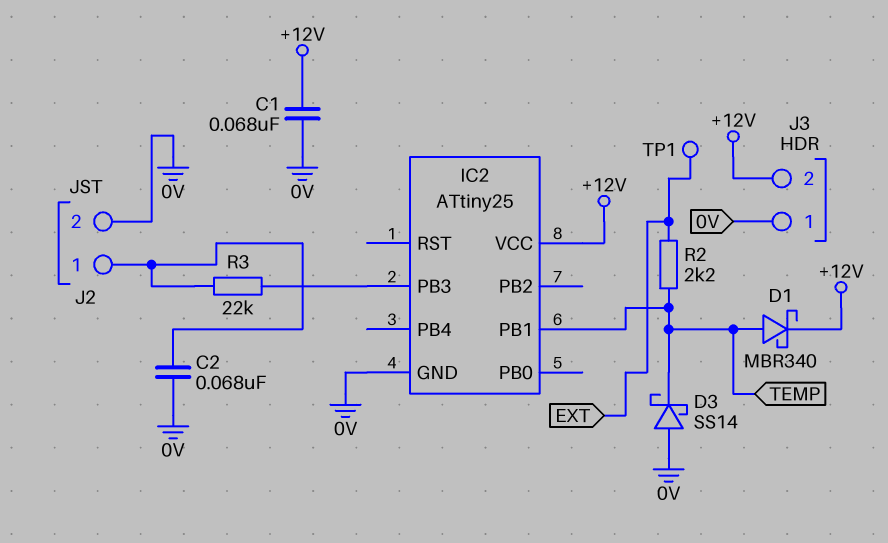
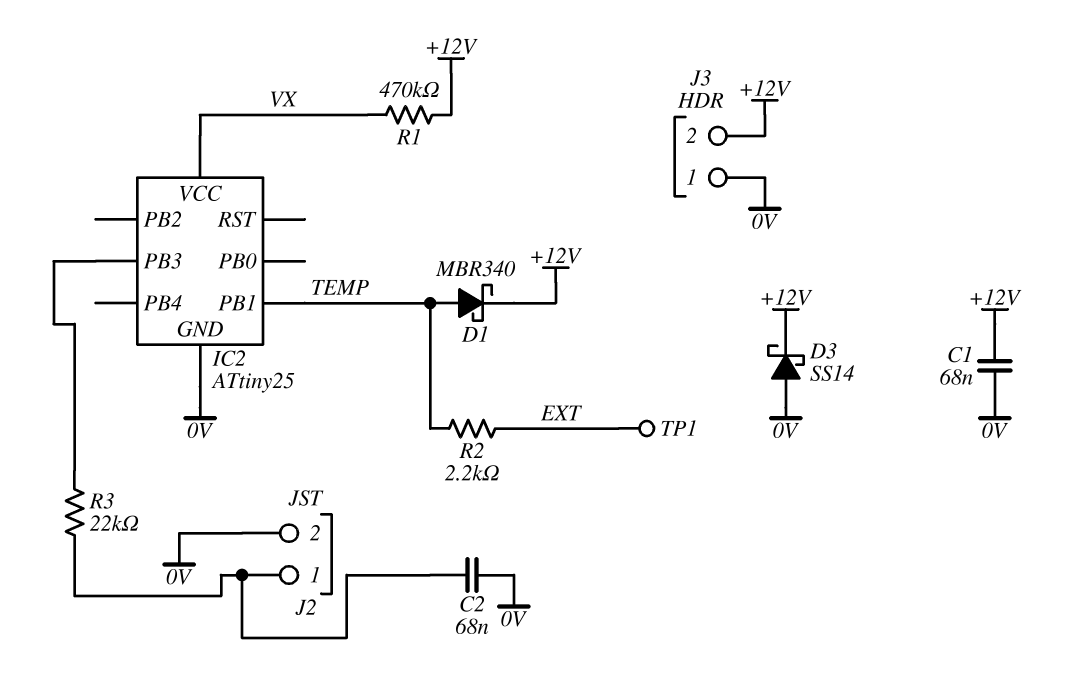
D3: schottky SS14 (A 0V, K TEMP) -> schottky SS14 (A 0V, K +12V)
IC2 pin VCC: +12V -> VX
R1: none -> 470k (+12V, VX)

